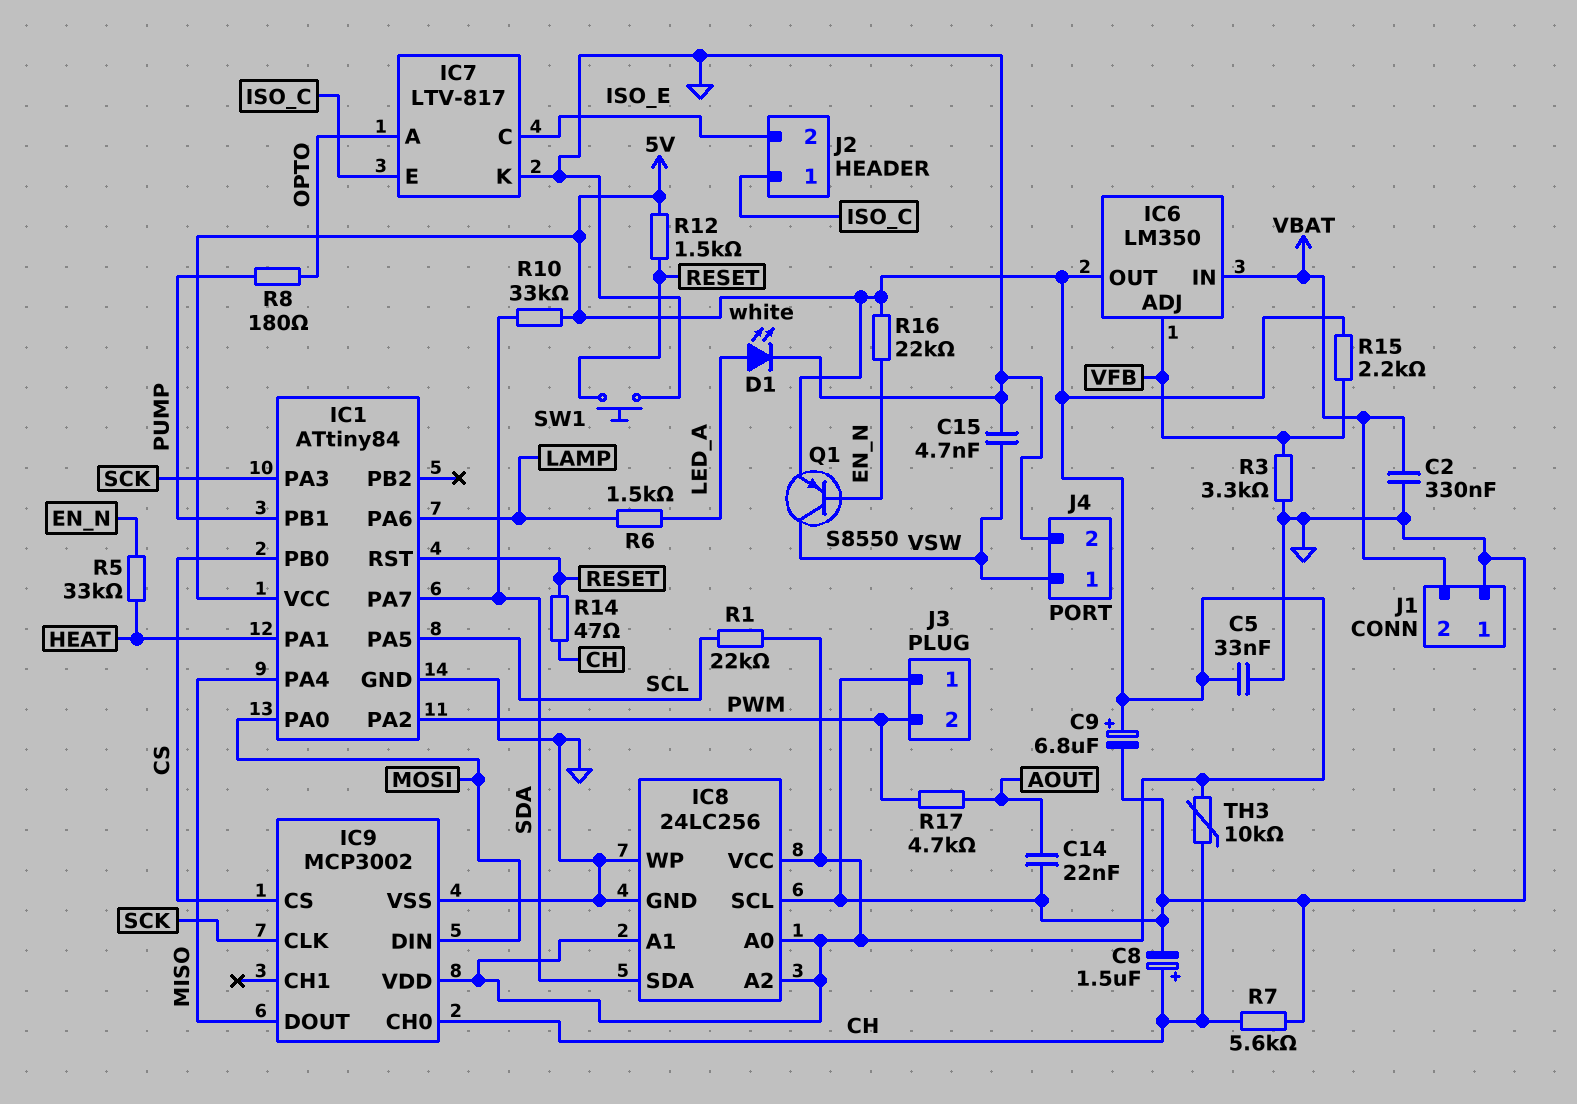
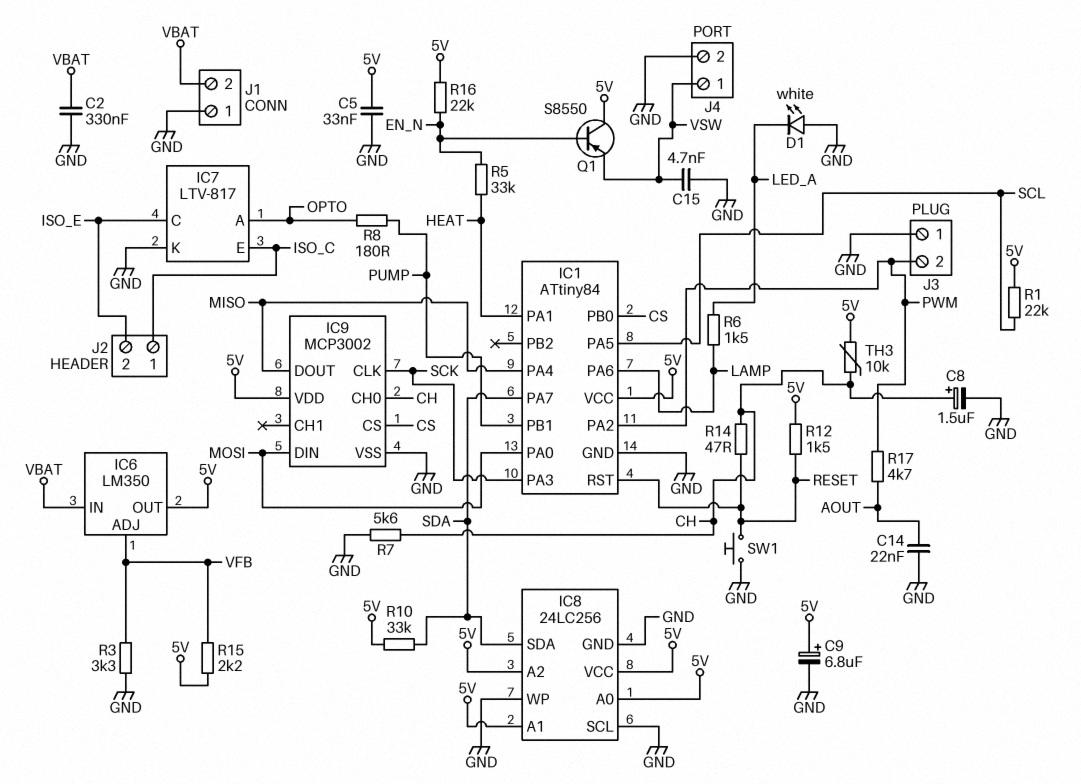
D1: LED white (A LED_A, K GND) -> LED white (A GND, K LED_A)
Q1: PNP S8550 (B EN_N, C VSW, E 5V) -> PNP S8550 (B EN_N, C 5V, E VSW)

